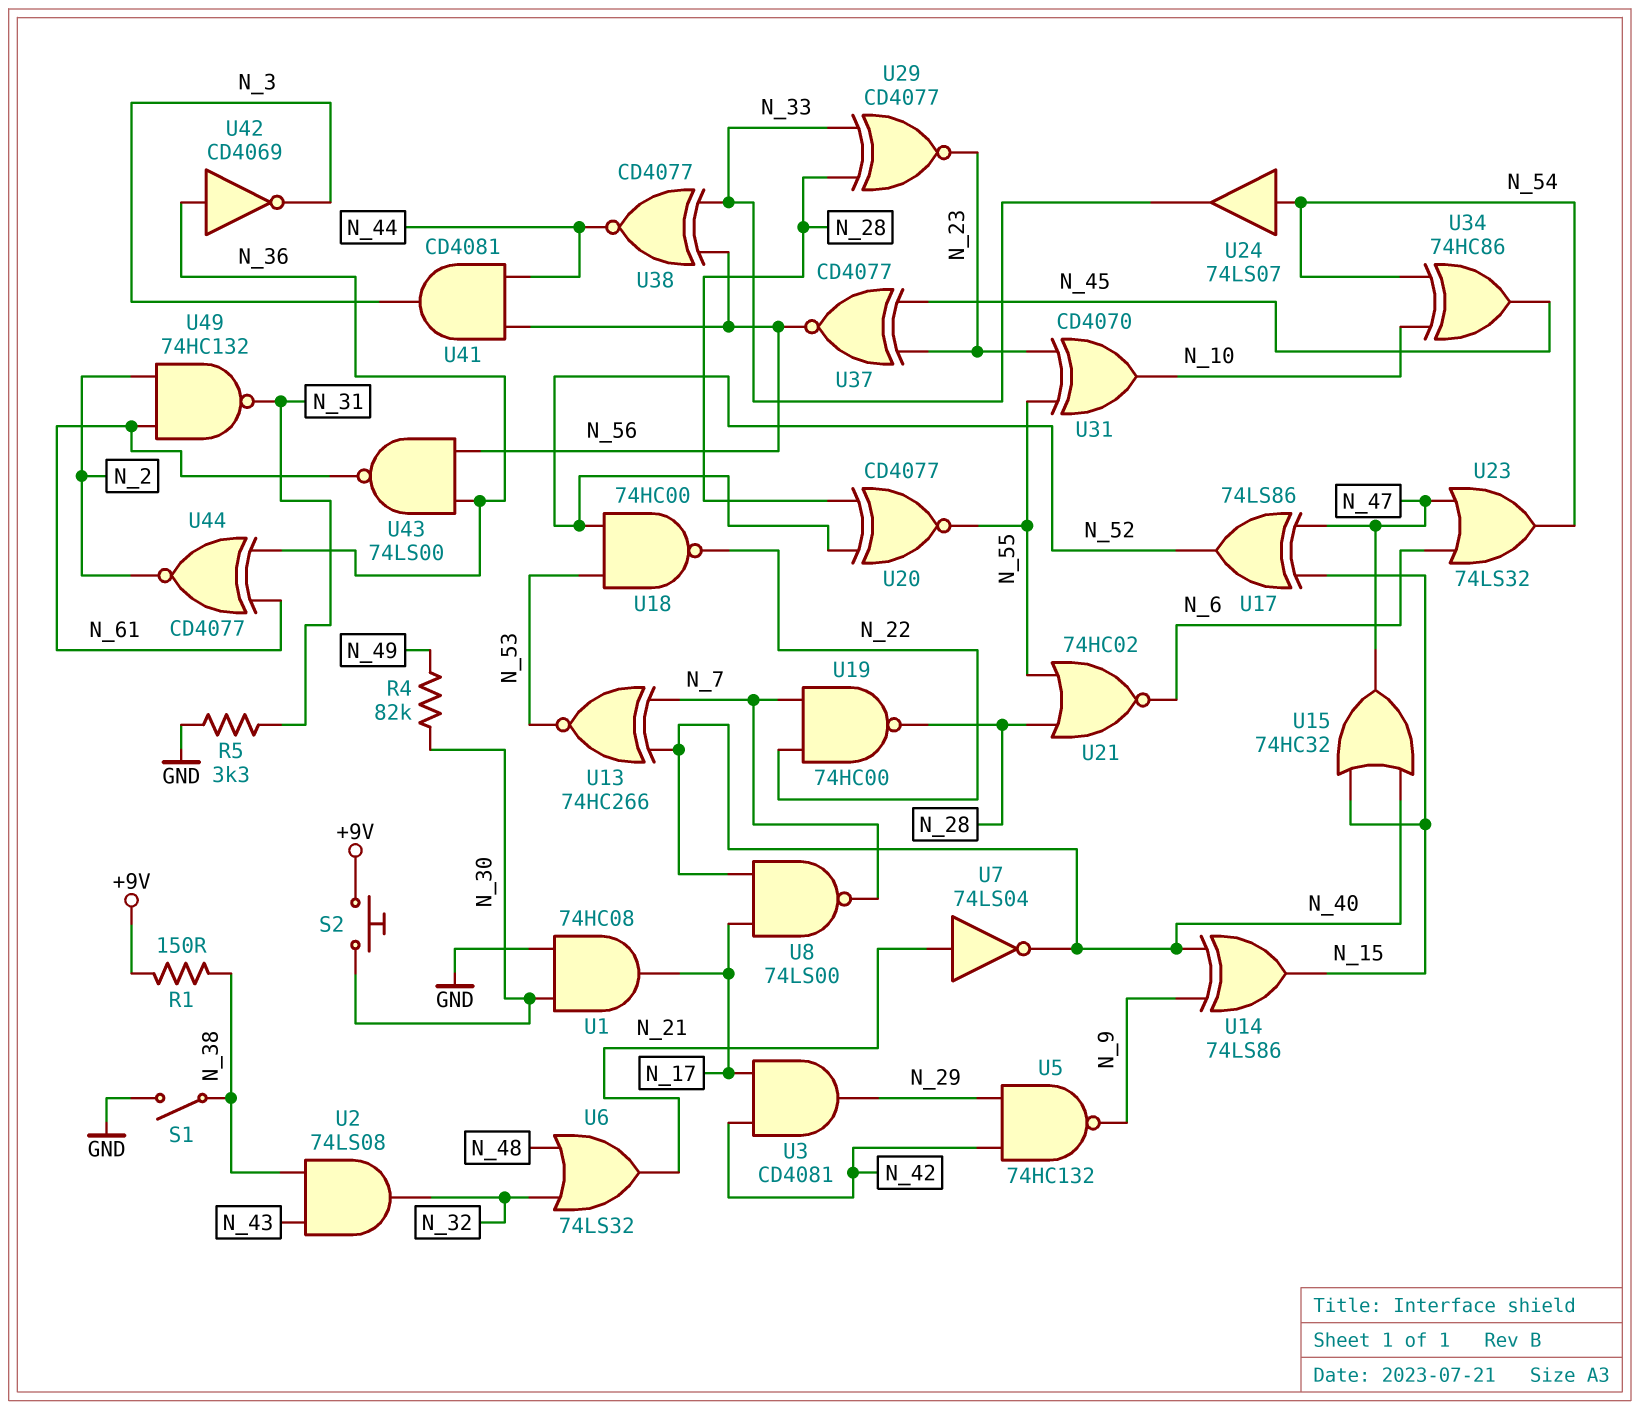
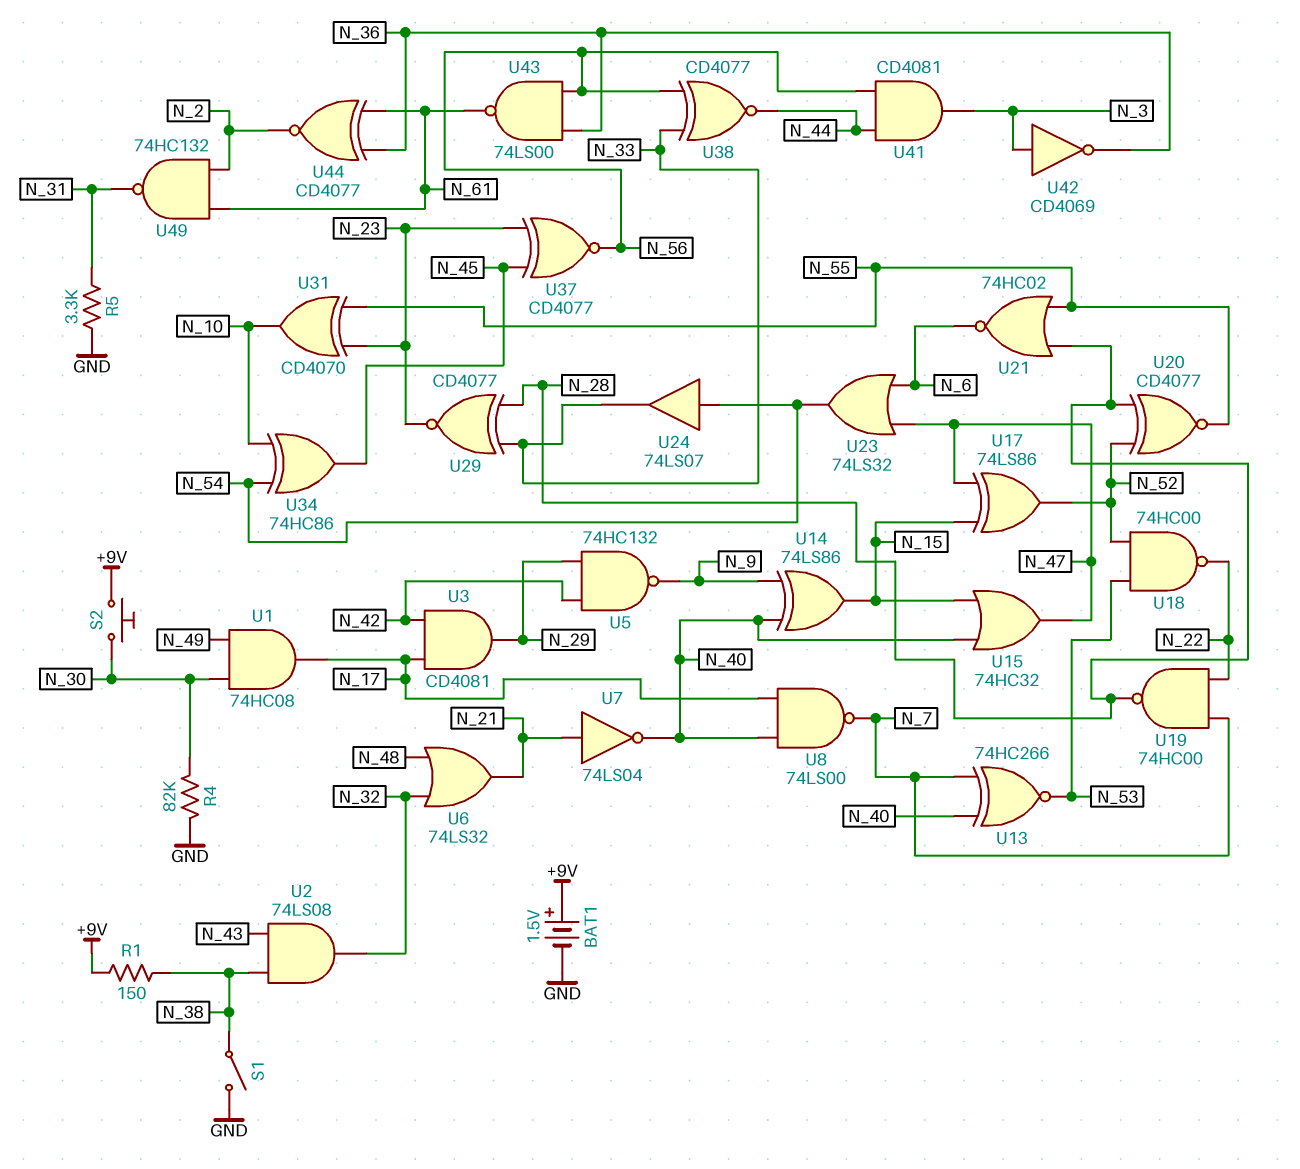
BAT1: none -> 1.5V (plus +9V, minus GND)
R4: 82k (N_30, N_49) -> 82k (GND, N_30)
U1: AND 74HC08 (in GND, in N_30, out N_17) -> AND 74HC08 (in N_30, in N_49, out N_17)
U42: NOT CD4069 (in N_36, out N_3) -> NOT CD4069 (in N_3, out N_36)

